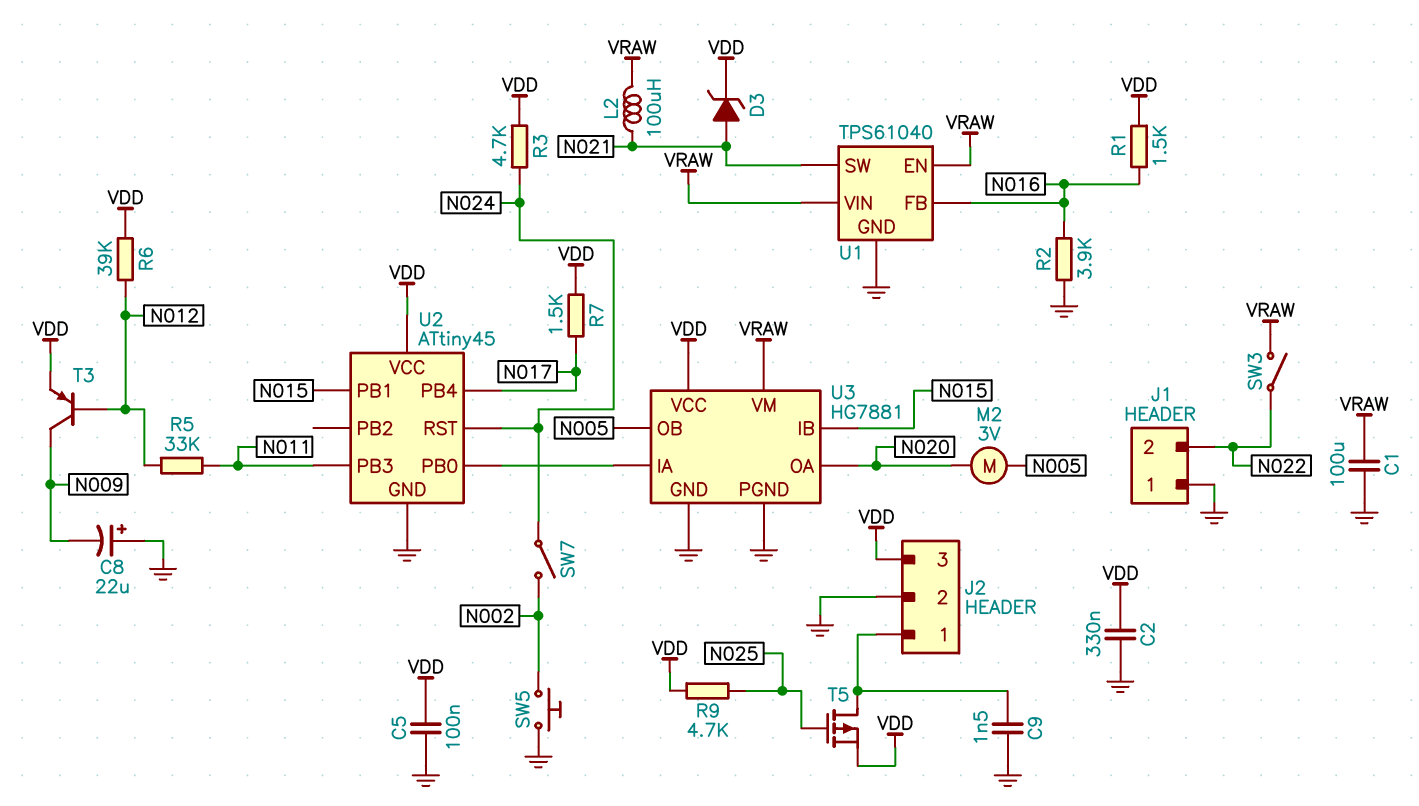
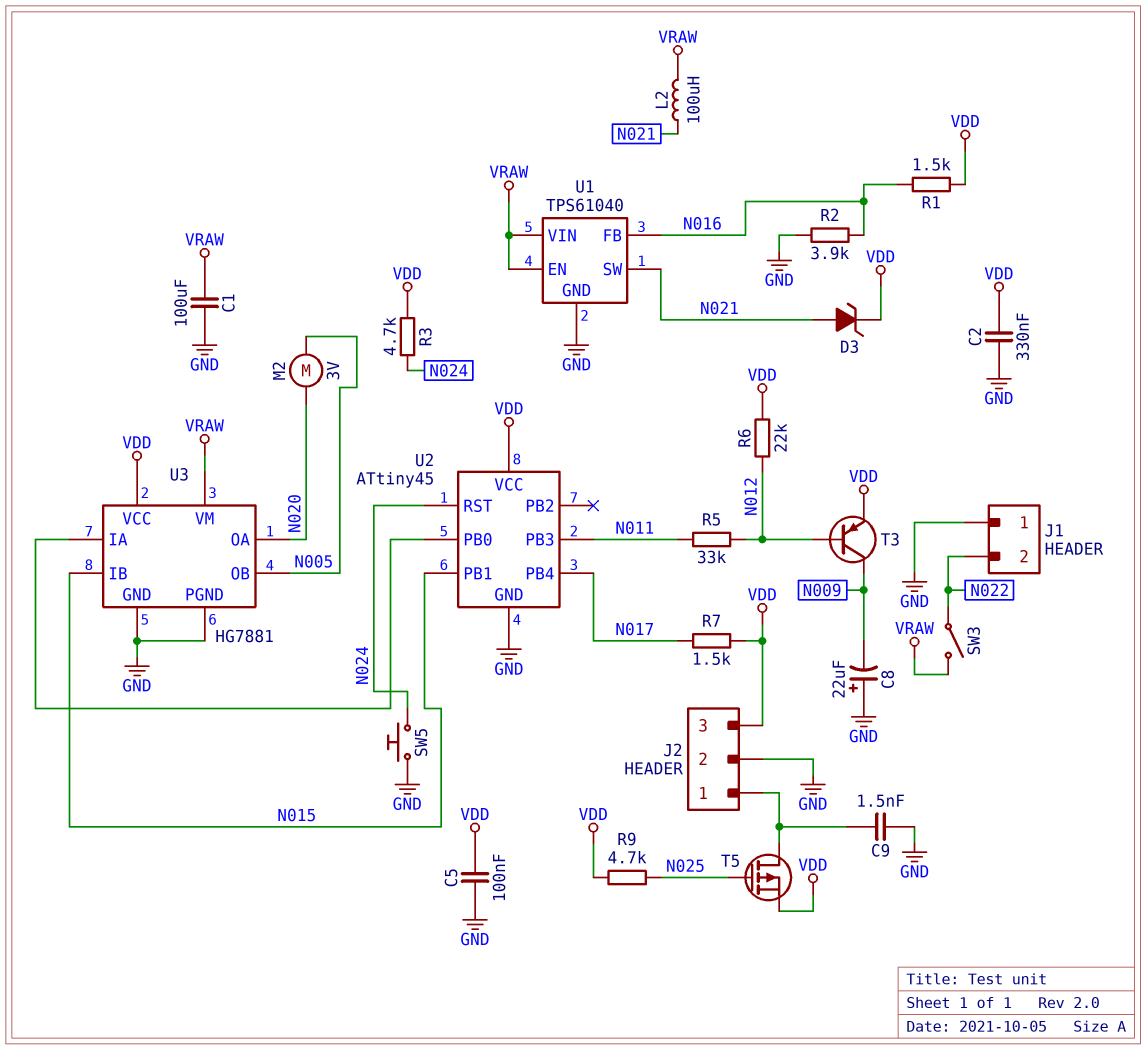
R6: 39k (N012, VDD) -> 22k (N012, VDD)
SW5: button (GND, N002) -> button (GND, N024)
SW7: switch (N002, N024) -> none

